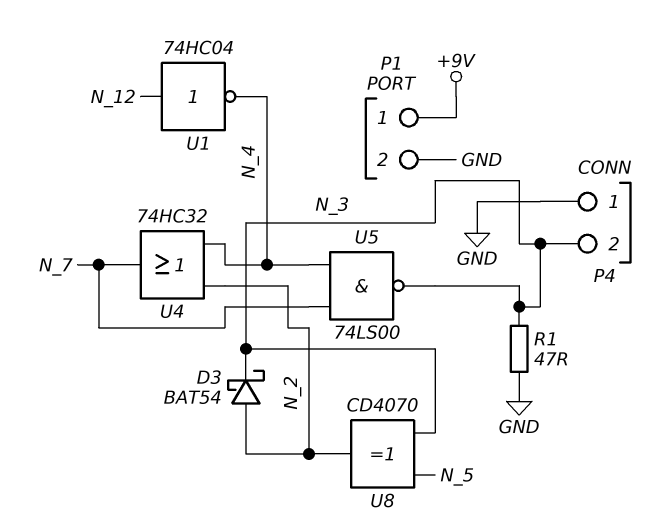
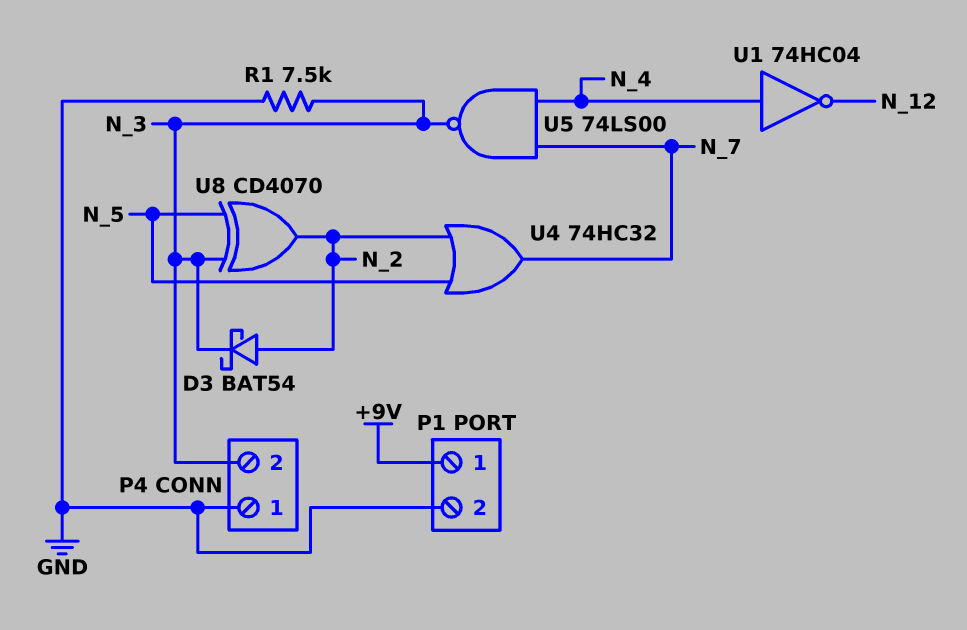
R1: 47 (GND, N_3) -> 7.5k (GND, N_3)
U1: NOT 74HC04 (in N_12, out N_4) -> NOT 74HC04 (in N_4, out N_12)
U4: OR 74HC32 (in N_2, in N_4, out N_7) -> OR 74HC32 (in N_2, in N_5, out N_7)

